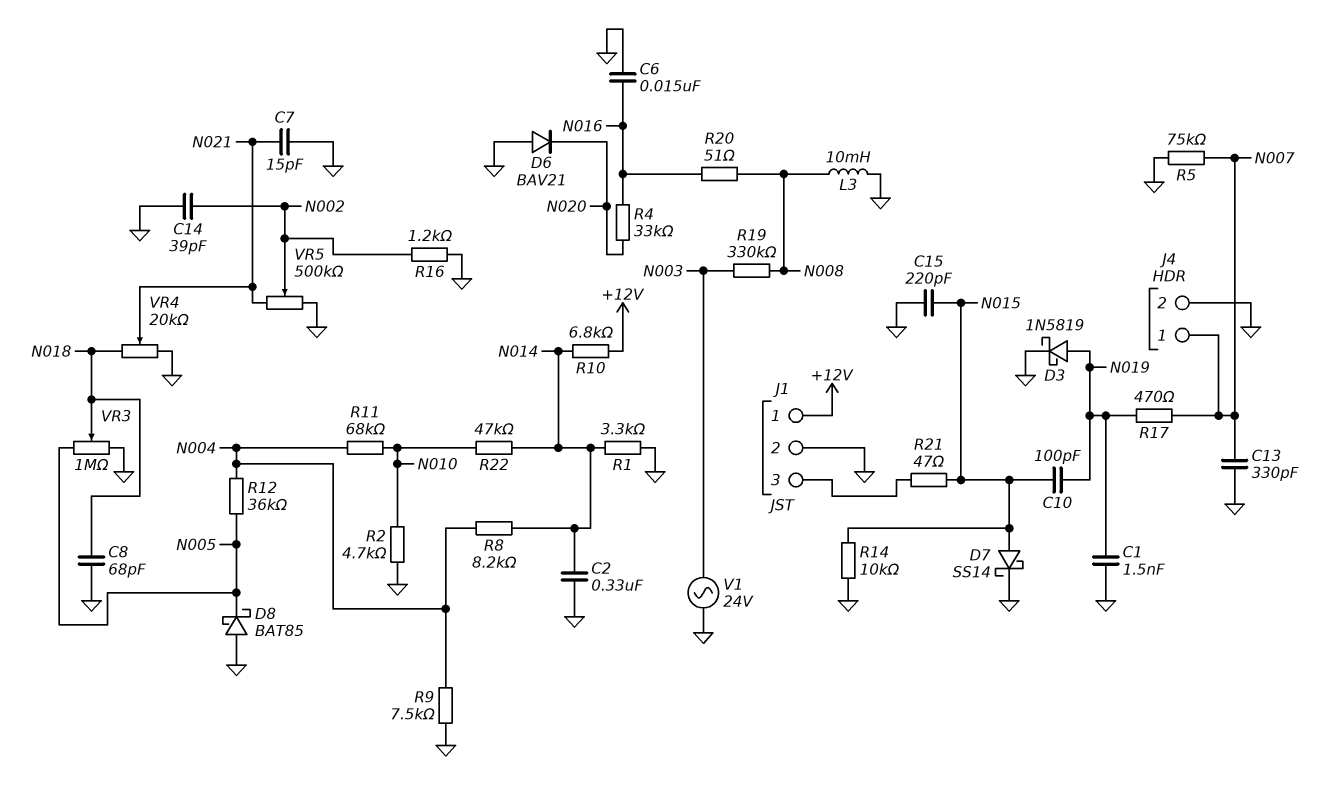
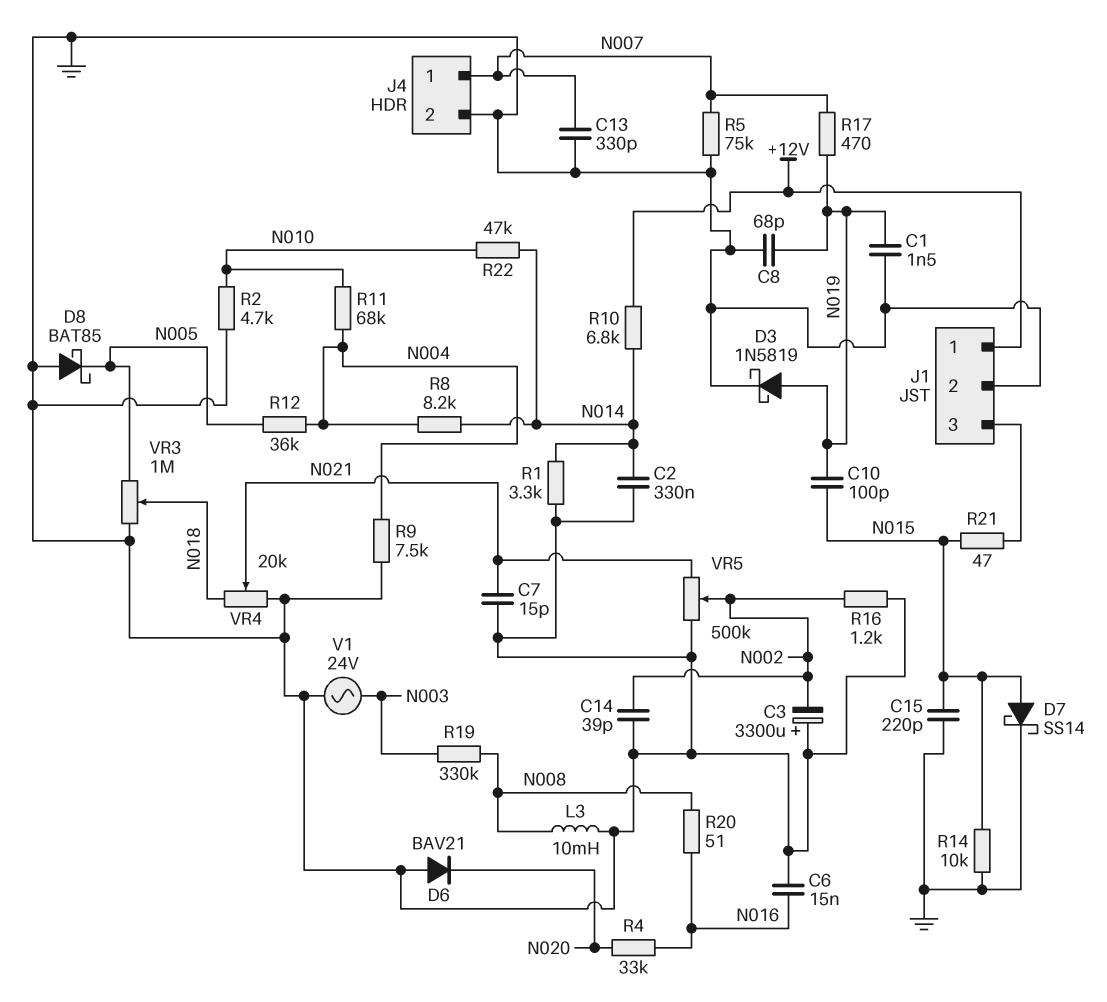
C3: none -> 3300uF (plus GND, minus N002)
C8: 68pF (GND, N018) -> 68pF (GND, N019)

